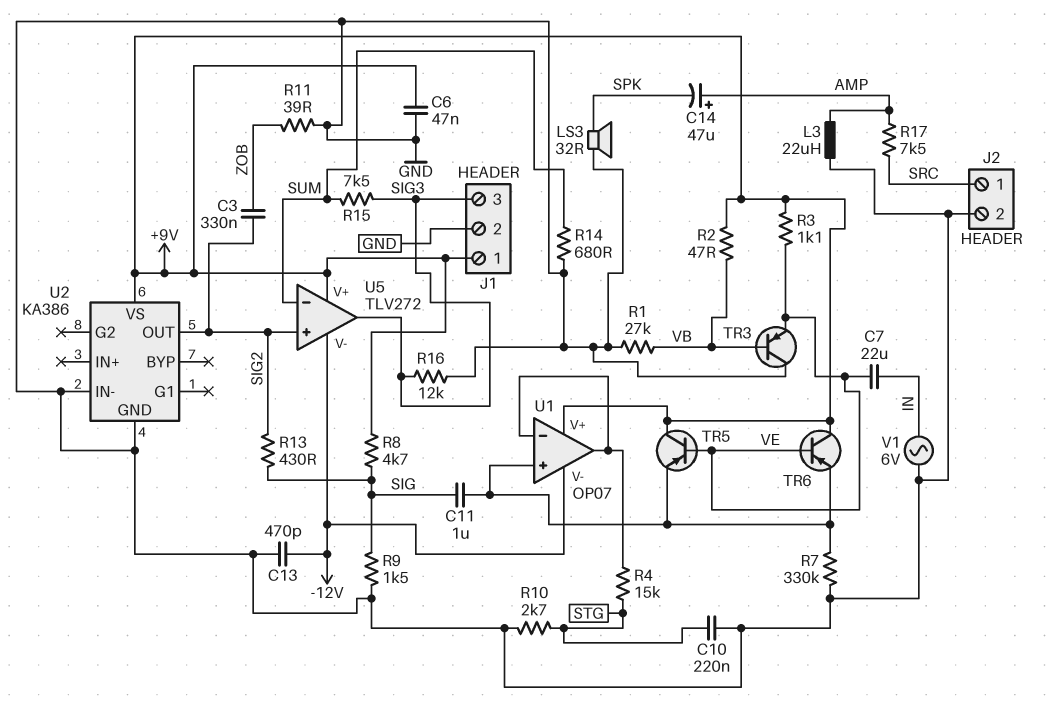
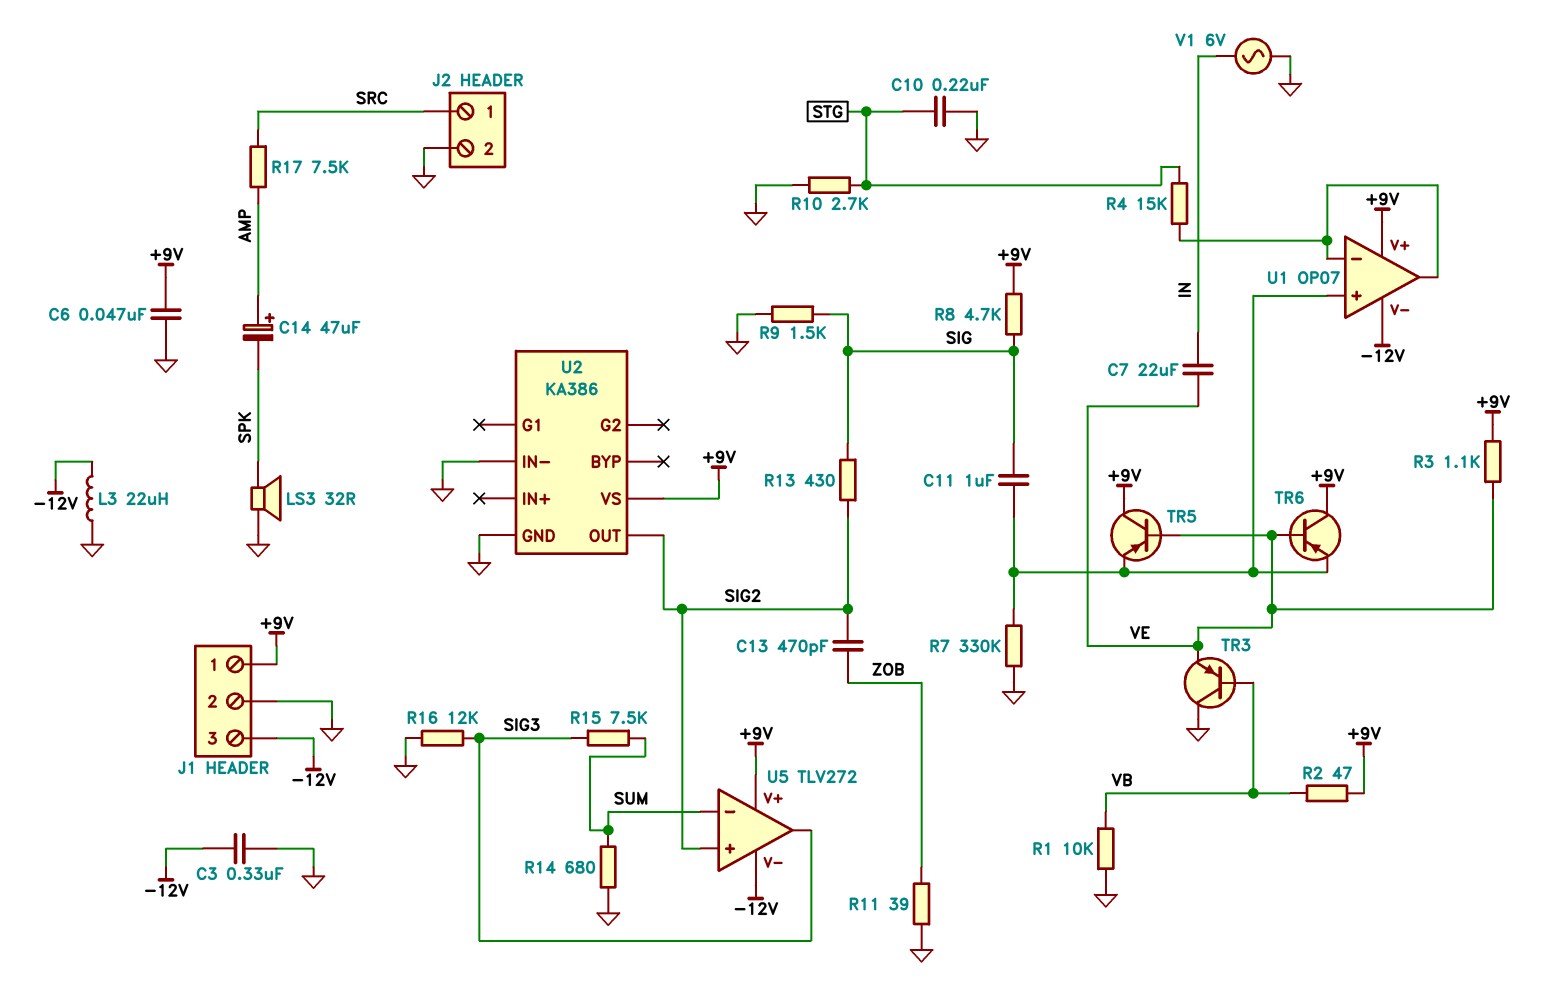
C3: 330nF (SIG2, ZOB) -> 330nF (-12V, GND)
C13: 470pF (-12V, GND) -> 470pF (SIG2, ZOB)
J1 pin 3: SIG3 -> -12V
L3: 22uH (AMP, GND) -> 22uH (-12V, GND)
R1: 27k (GND, VB) -> 10k (GND, VB)

